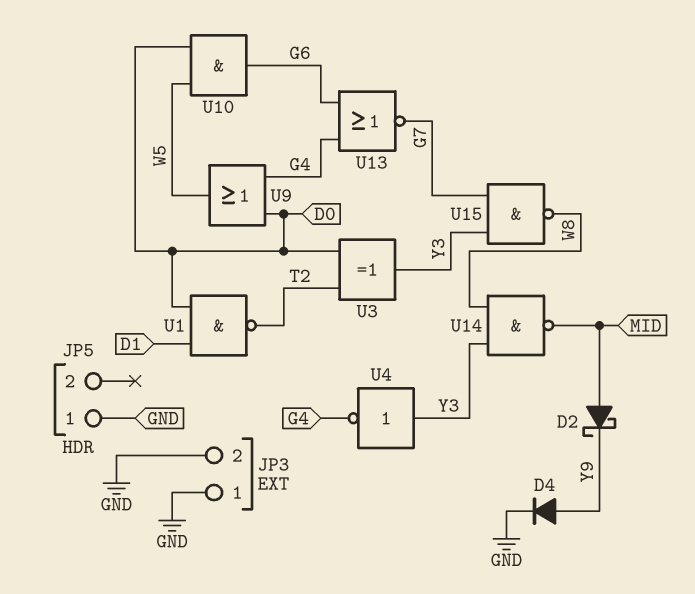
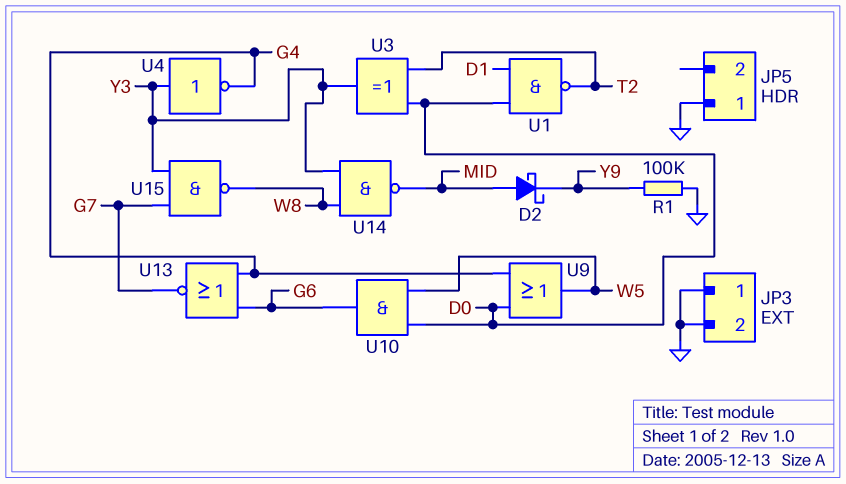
D4: diode (A Y9, K GND) -> none
R1: none -> 100k (GND, Y9)

